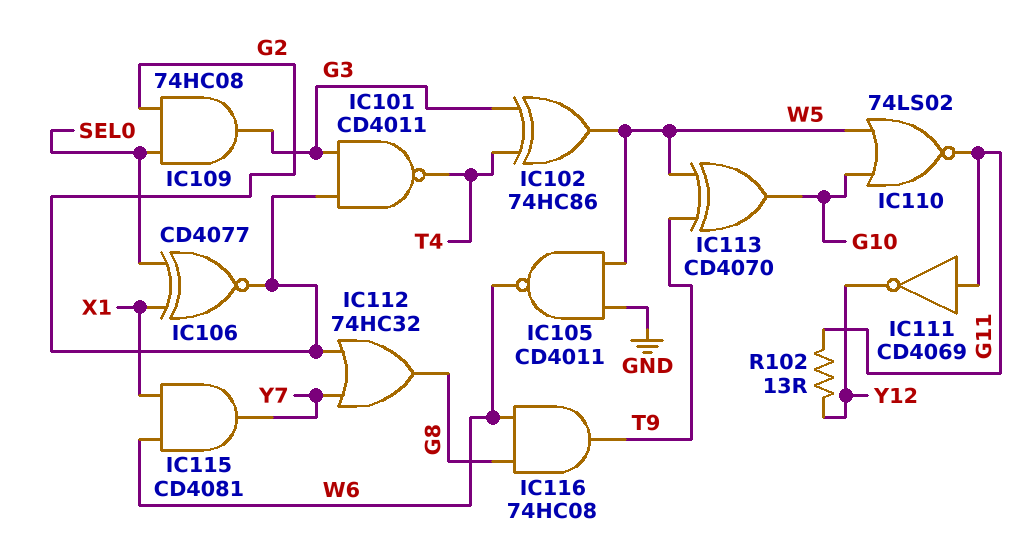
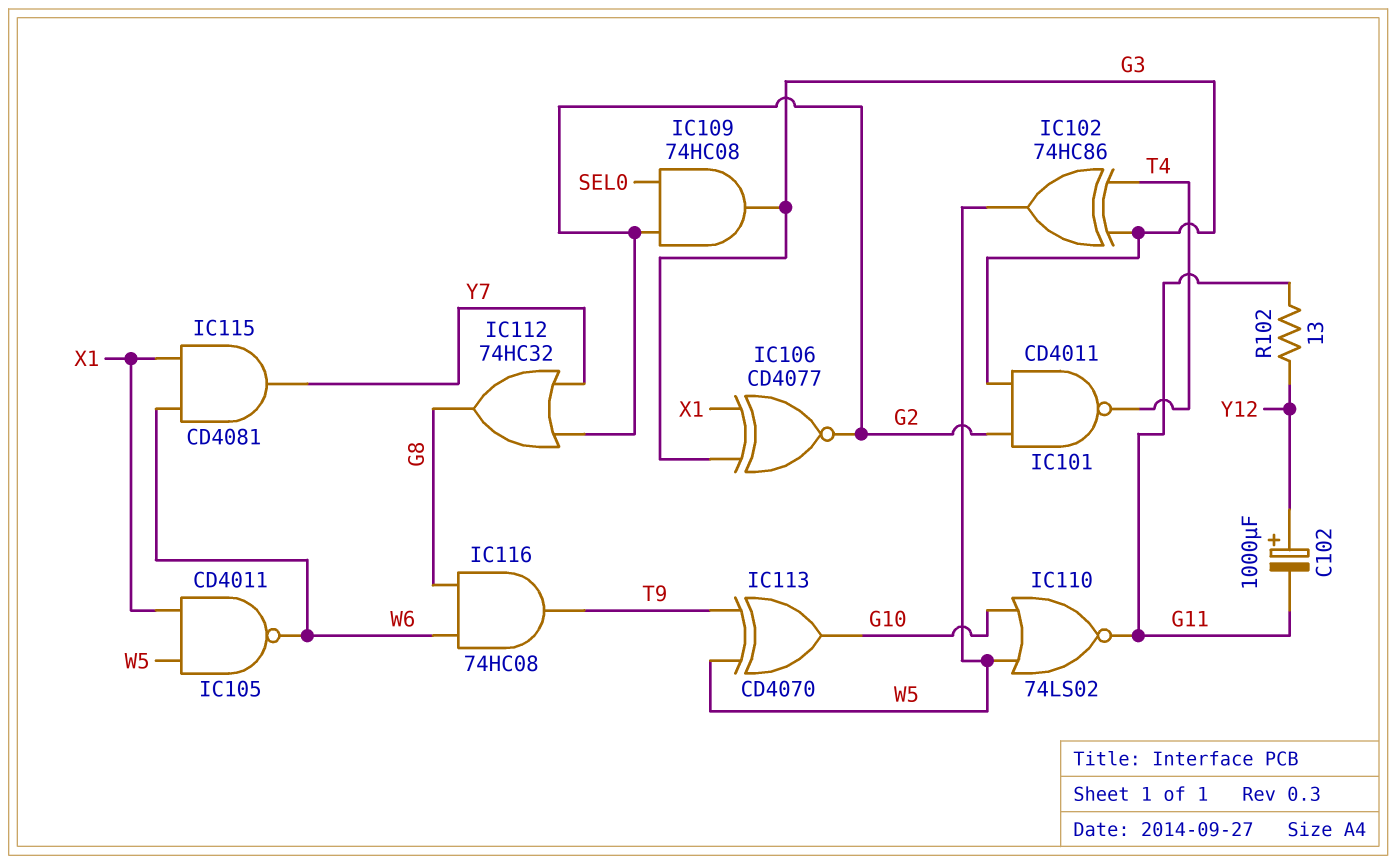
C102: none -> 1000uF (plus Y12, minus G11)
IC105: NAND CD4011 (in GND, in W5, out W6) -> NAND CD4011 (in W5, in X1, out W6)
IC106: XNOR CD4077 (in SEL0, in X1, out G2) -> XNOR CD4077 (in G3, in X1, out G2)
IC111: NOT CD4069 (in G11, out Y12) -> none

